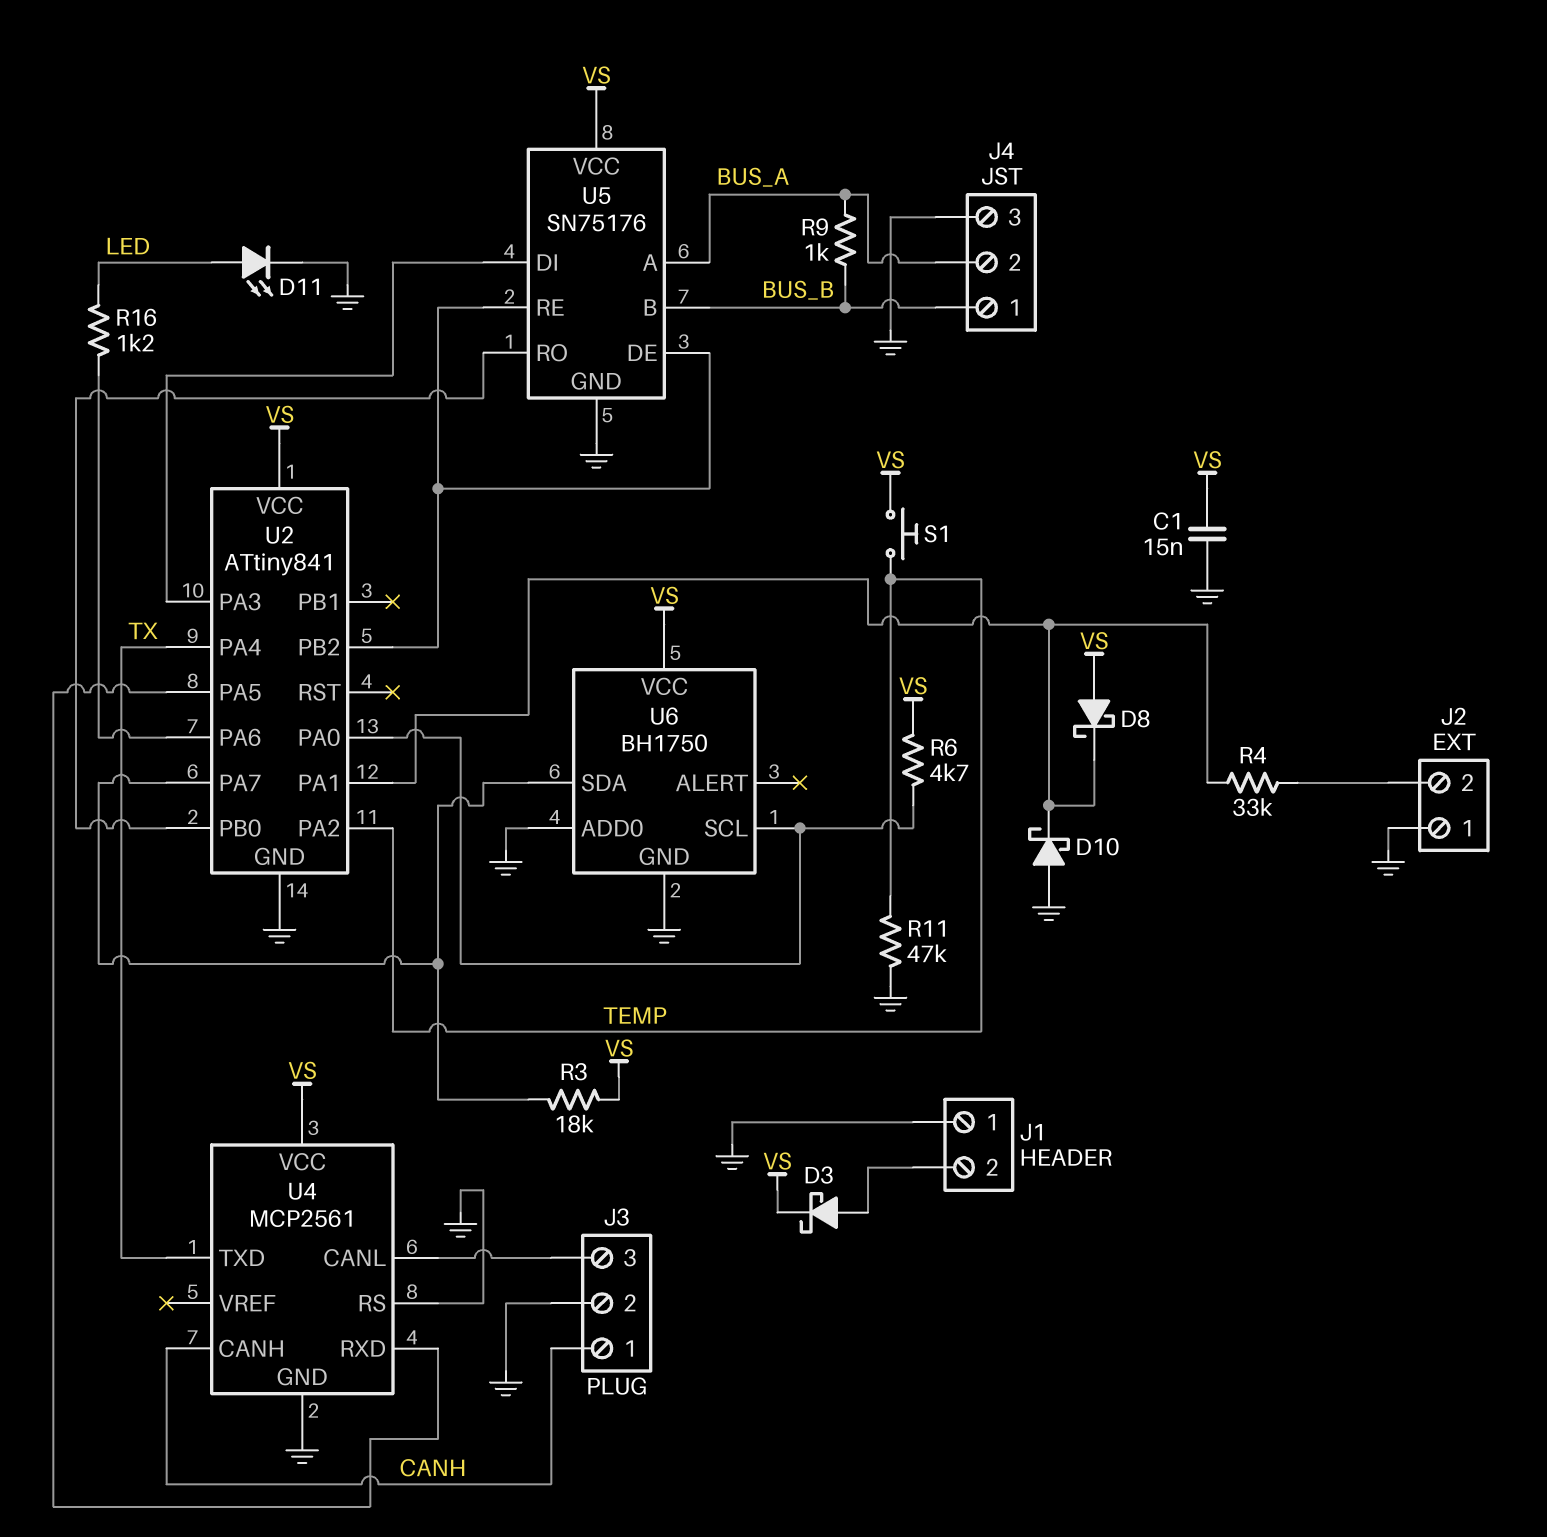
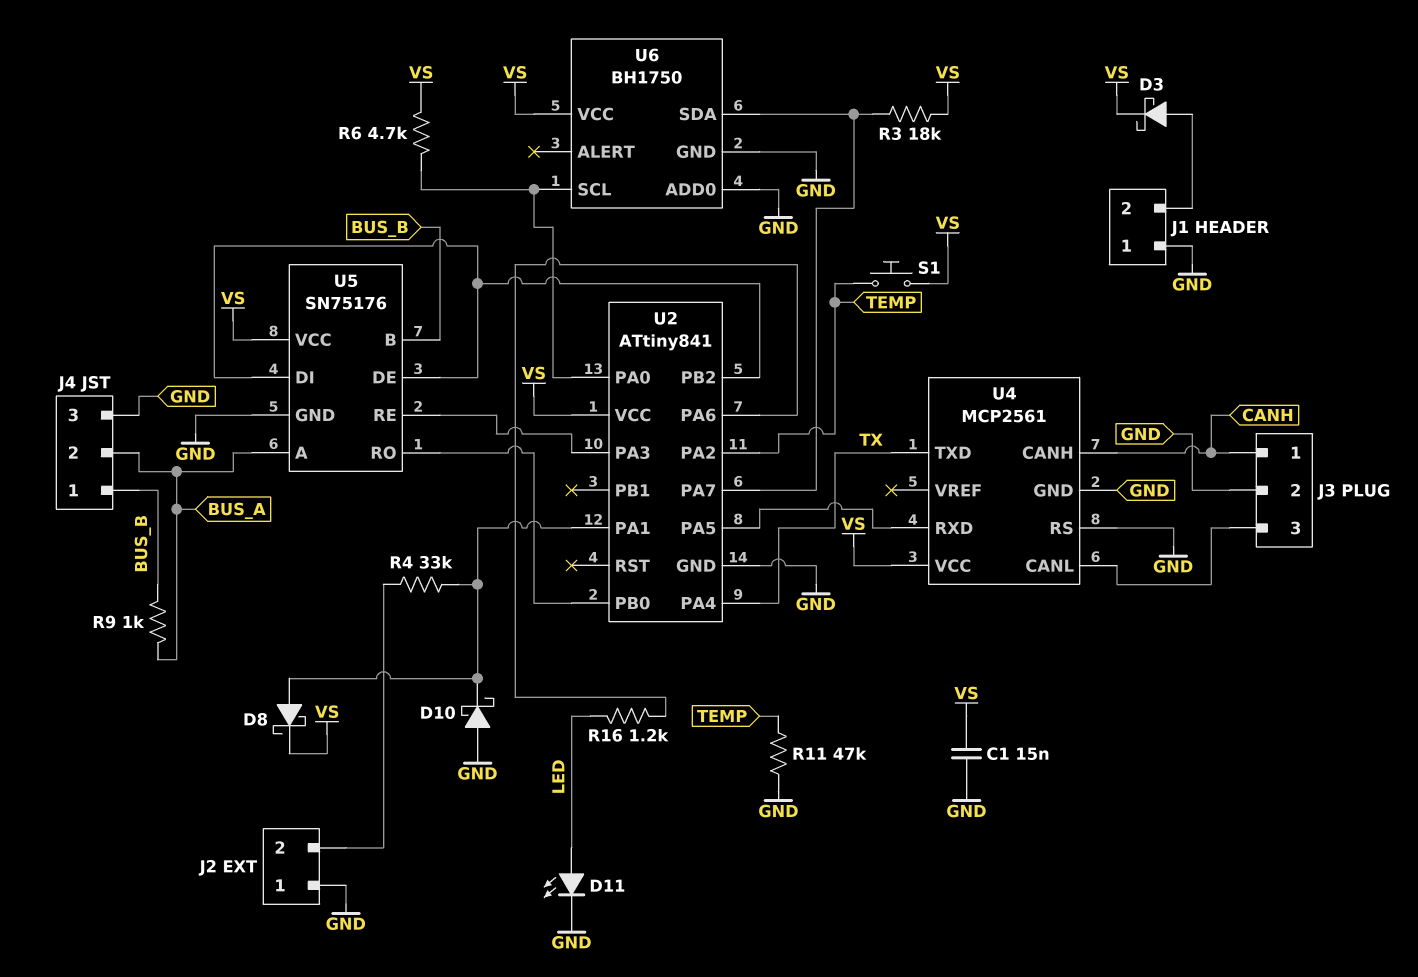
D8: schottky (A VS, K U2/PA1) -> schottky (A U2/PA1, K VS)
U5 pin DI: U2/PA3 -> U2/PB2
U5 pin RE: U2/PB2 -> U2/PA3

